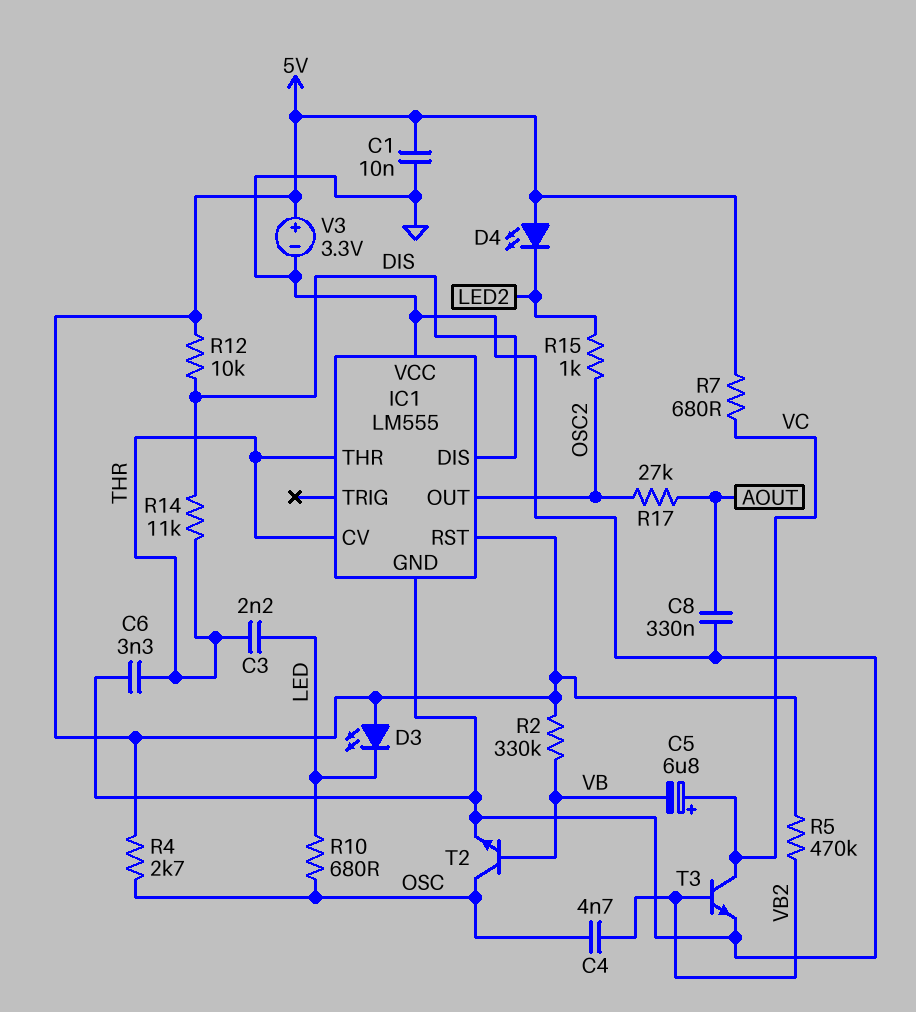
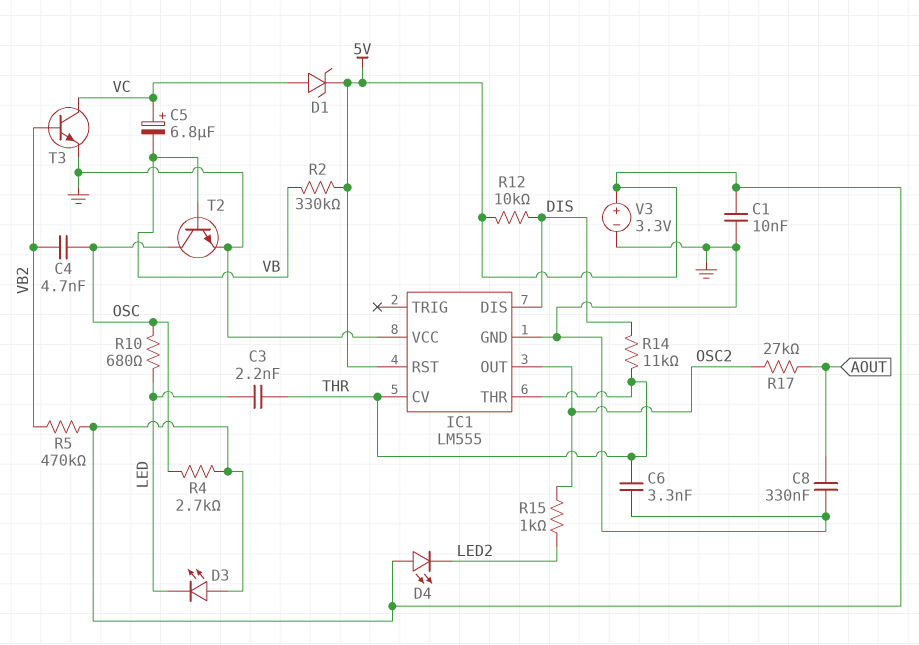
D1: none -> zener (A VC, K 5V)
R7: 680 (5V, VC) -> none

